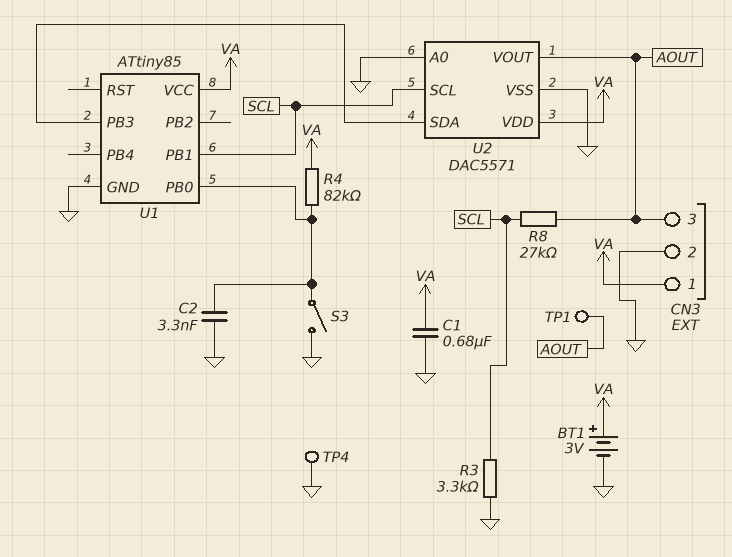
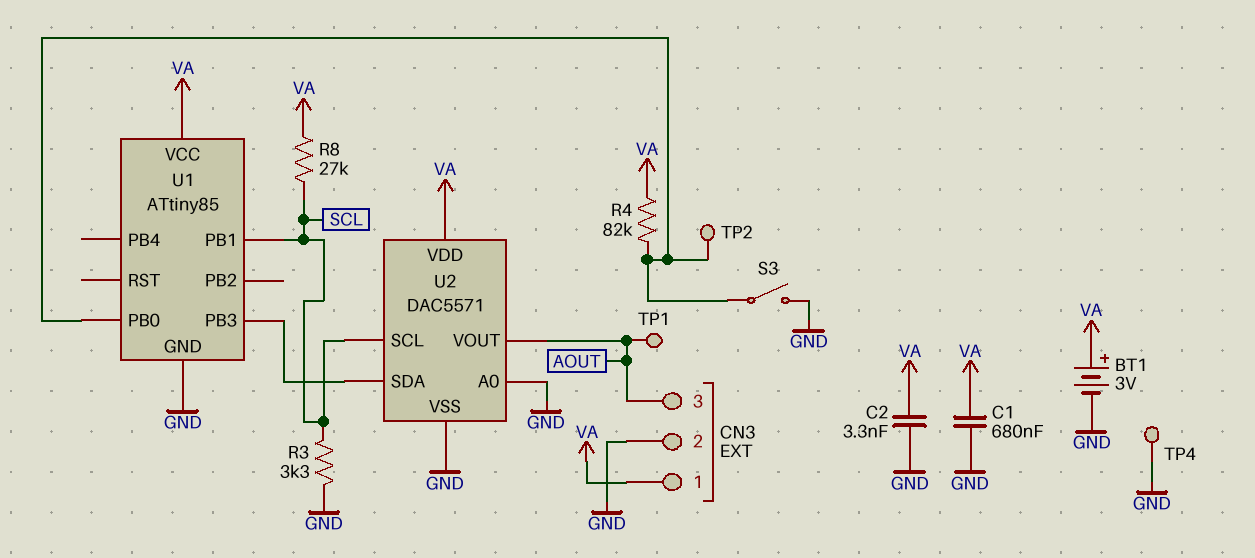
C2: 3.3nF (GND, U1/PB0) -> 3.3nF (GND, VA)
R8: 27k (AOUT, SCL) -> 27k (SCL, VA)
TP2: none -> test point (U1/PB0)

